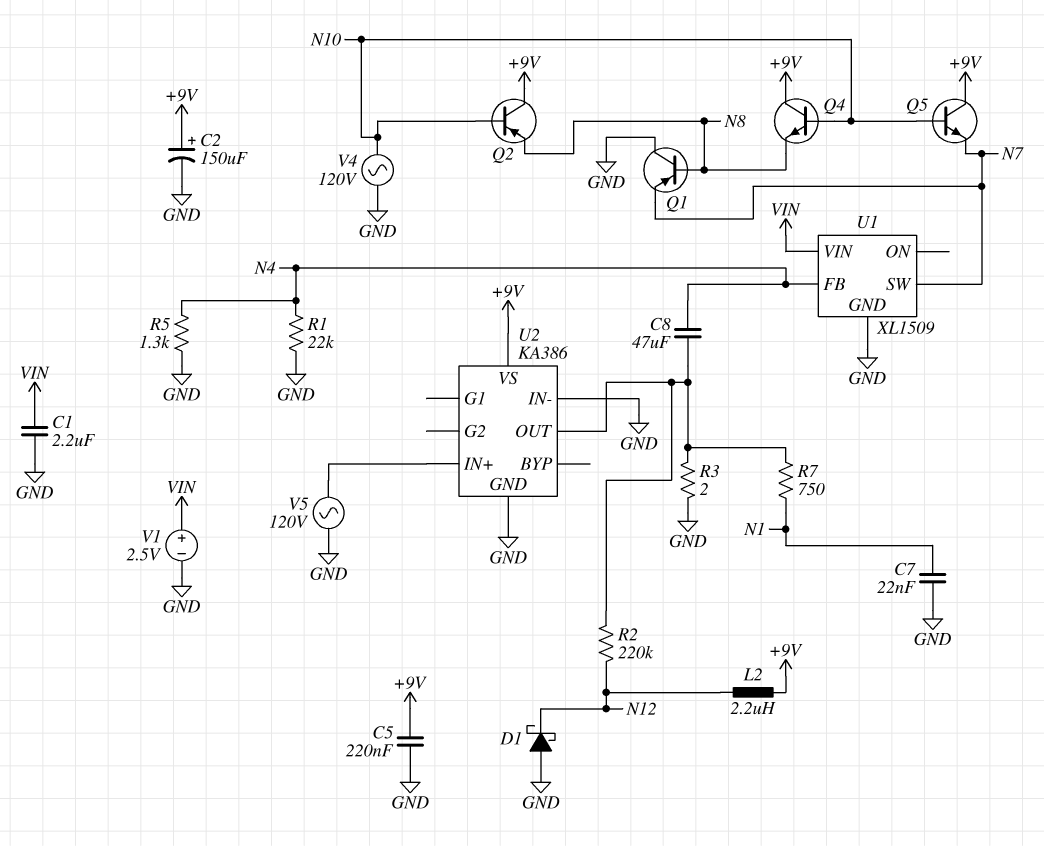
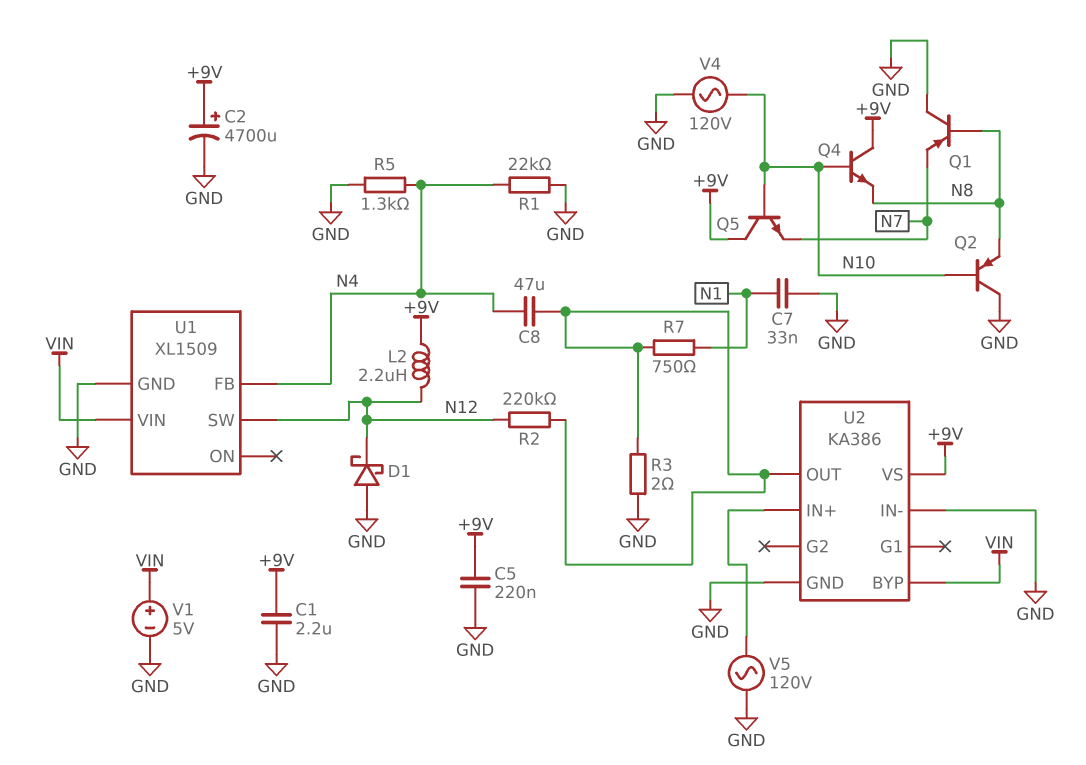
C1: 2.2uF (GND, VIN) -> 2.2uF (+9V, GND)
C2: 150uF (plus +9V, minus GND) -> 4700uF (plus +9V, minus GND)
C7: 22nF (GND, N1) -> 33nF (GND, N1)
Q2: PNP (B N10, C +9V, E N8) -> PNP (B N10, C GND, E N8)
U1 pin SW: N7 -> N12
U2 pin BYP: none -> VIN
V1: 2.5V (plus VIN, minus GND) -> 5V (plus VIN, minus GND)

